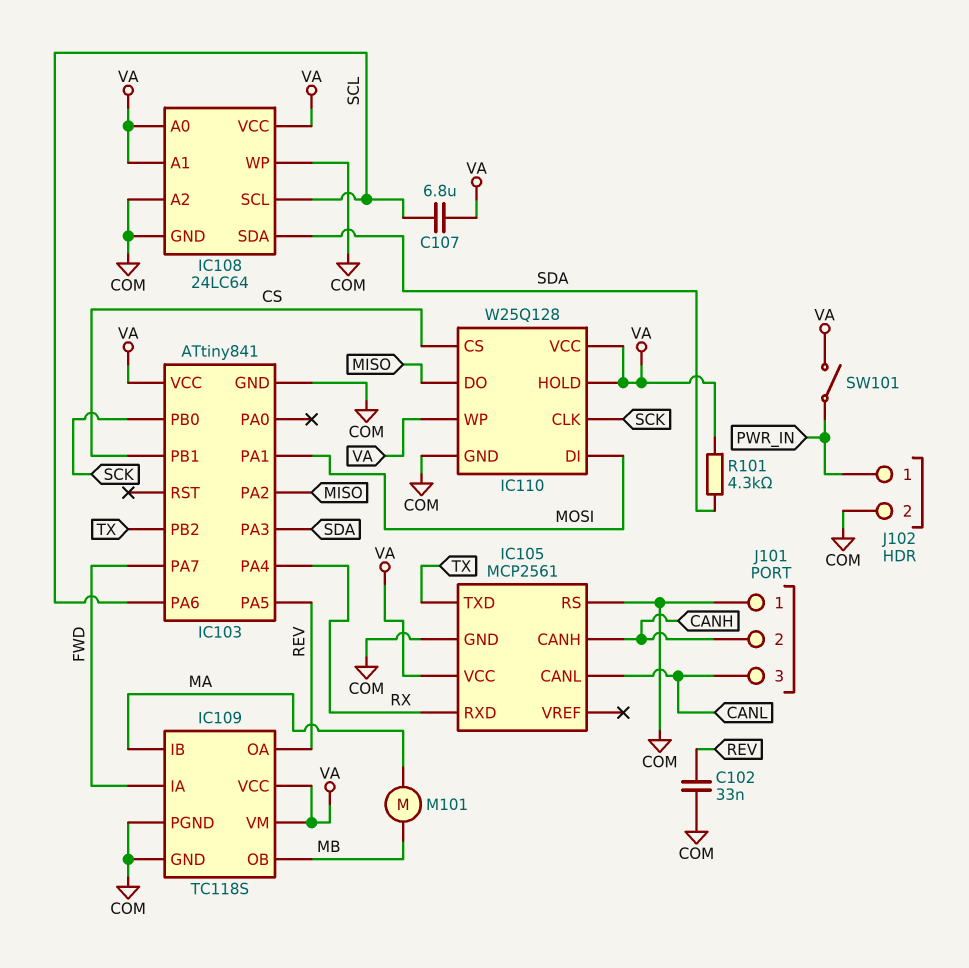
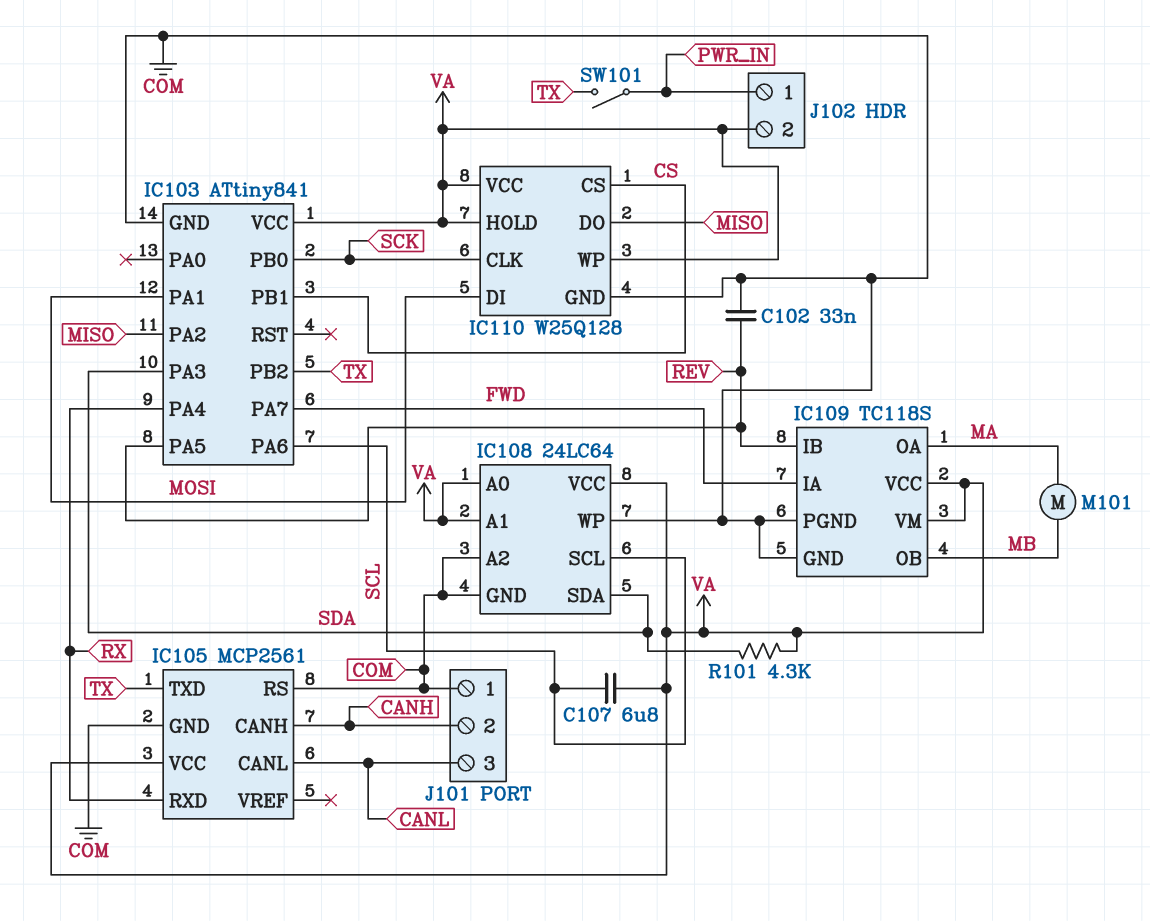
IC109 pin IB: MA -> REV
IC109 pin OA: REV -> MA
J102 pin 2: COM -> VA
SW101: switch (PWR_IN, VA) -> switch (PWR_IN, TX)

